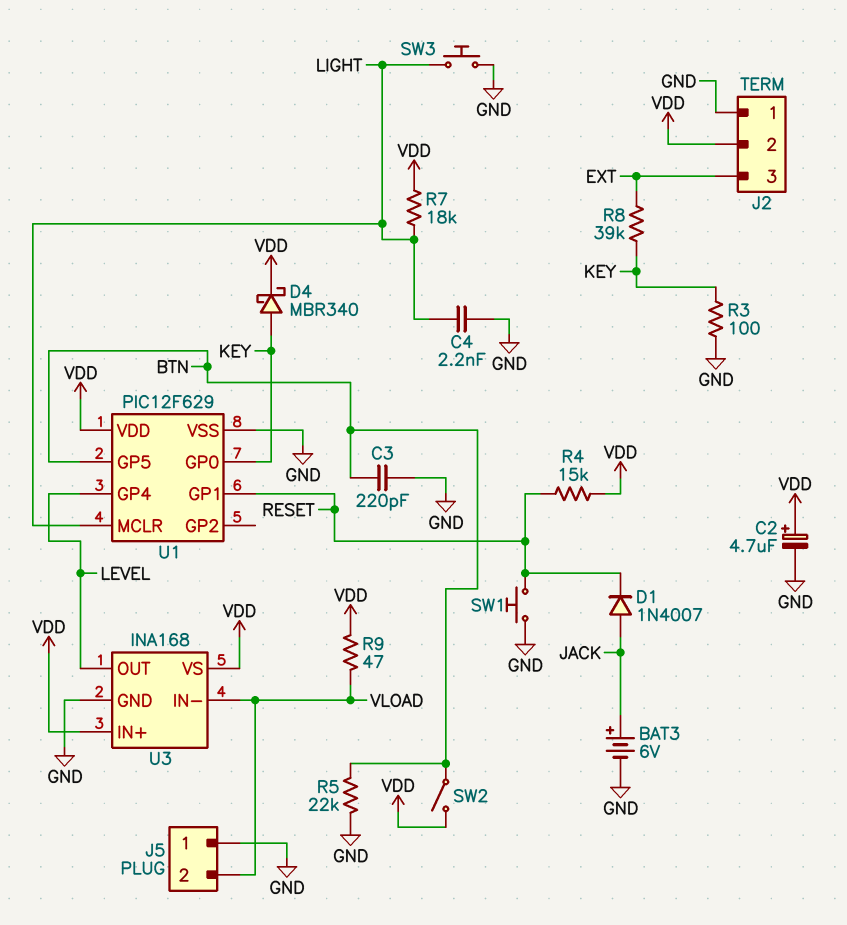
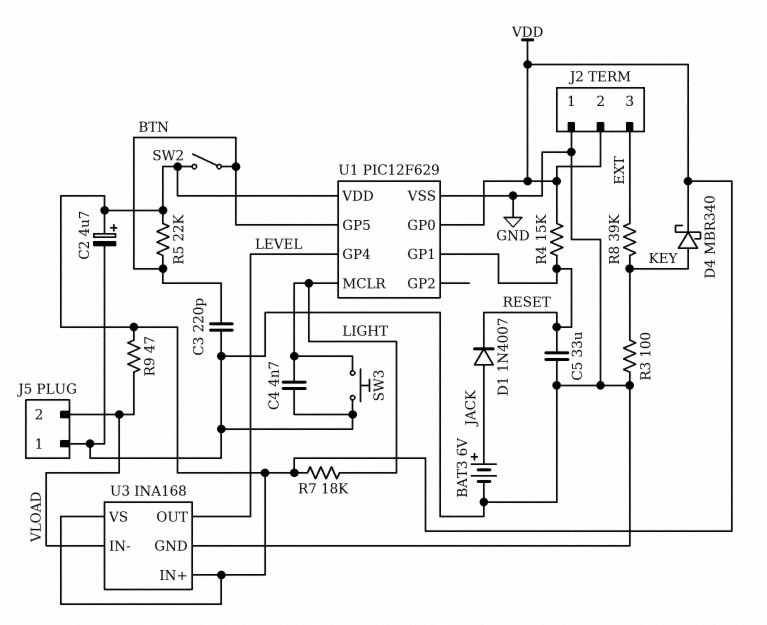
C4: 2.2nF (GND, LIGHT) -> 4.7nF (GND, LIGHT)
C5: none -> 33uF (GND, RESET)
R5: 22k (BTN, GND) -> 22k (BTN, VDD)
SW1: button (GND, RESET) -> none
U1 pin GP0: KEY -> VDD

